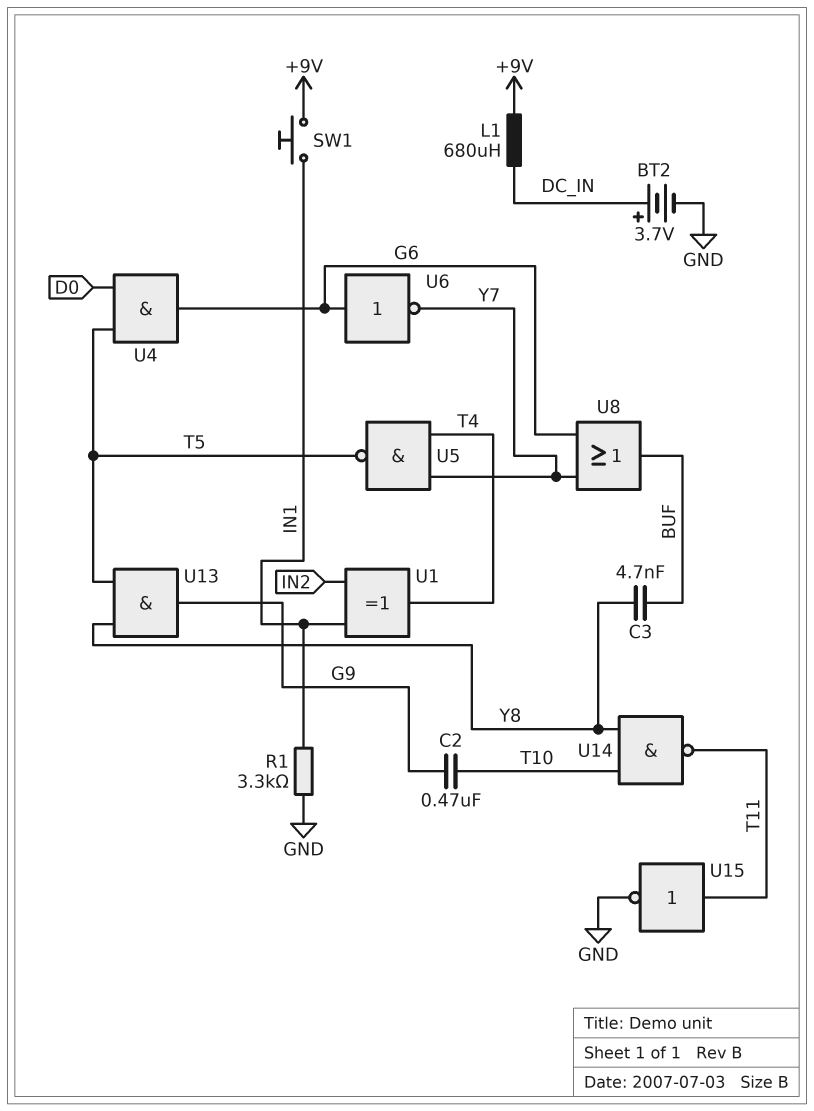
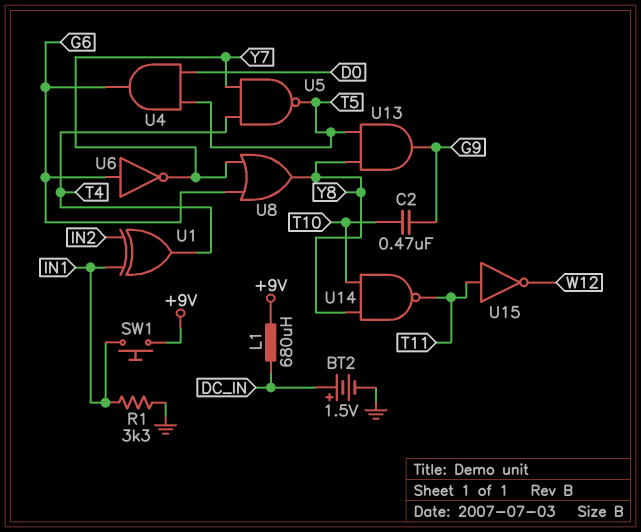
BT2: 3.7V (plus DC_IN, minus GND) -> 1.5V (plus DC_IN, minus GND)
C3: 4.7nF (BUF, Y8) -> none
U8: OR (in G6, in Y7, out BUF) -> OR (in G6, in Y7, out Y8)
U15: NOT (in T11, out GND) -> NOT (in T11, out W12)

